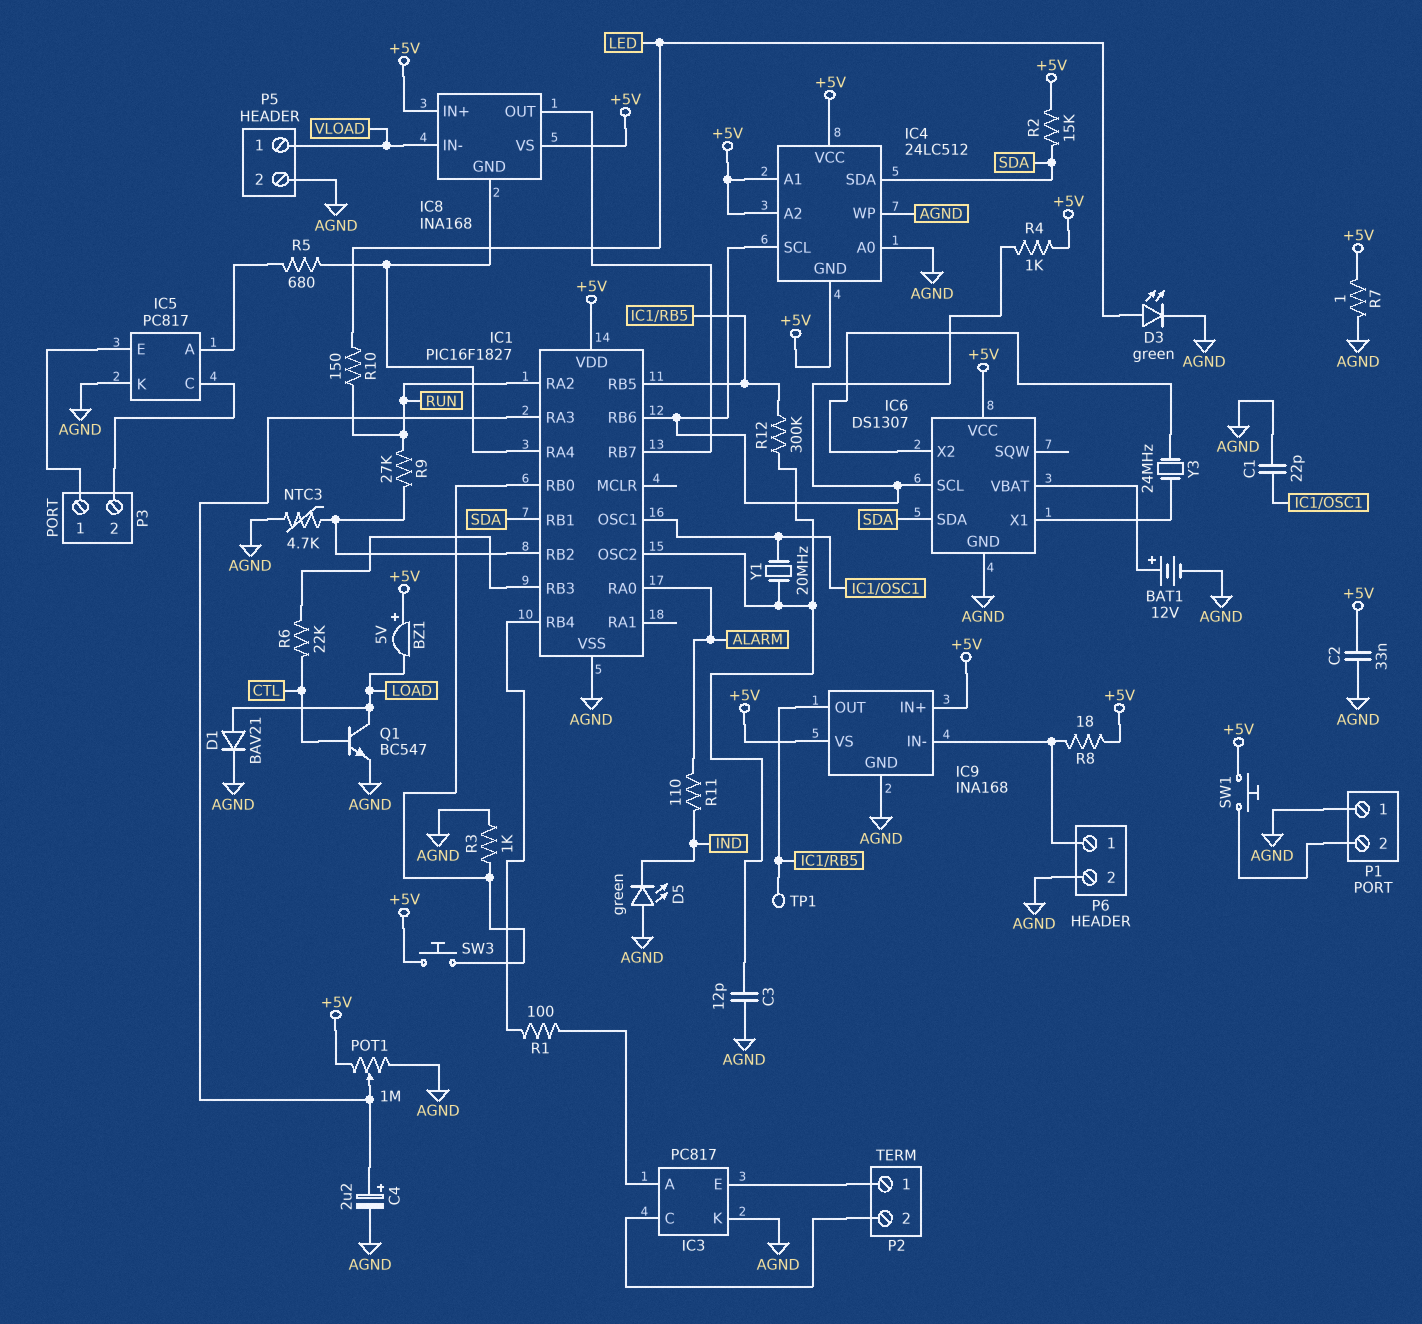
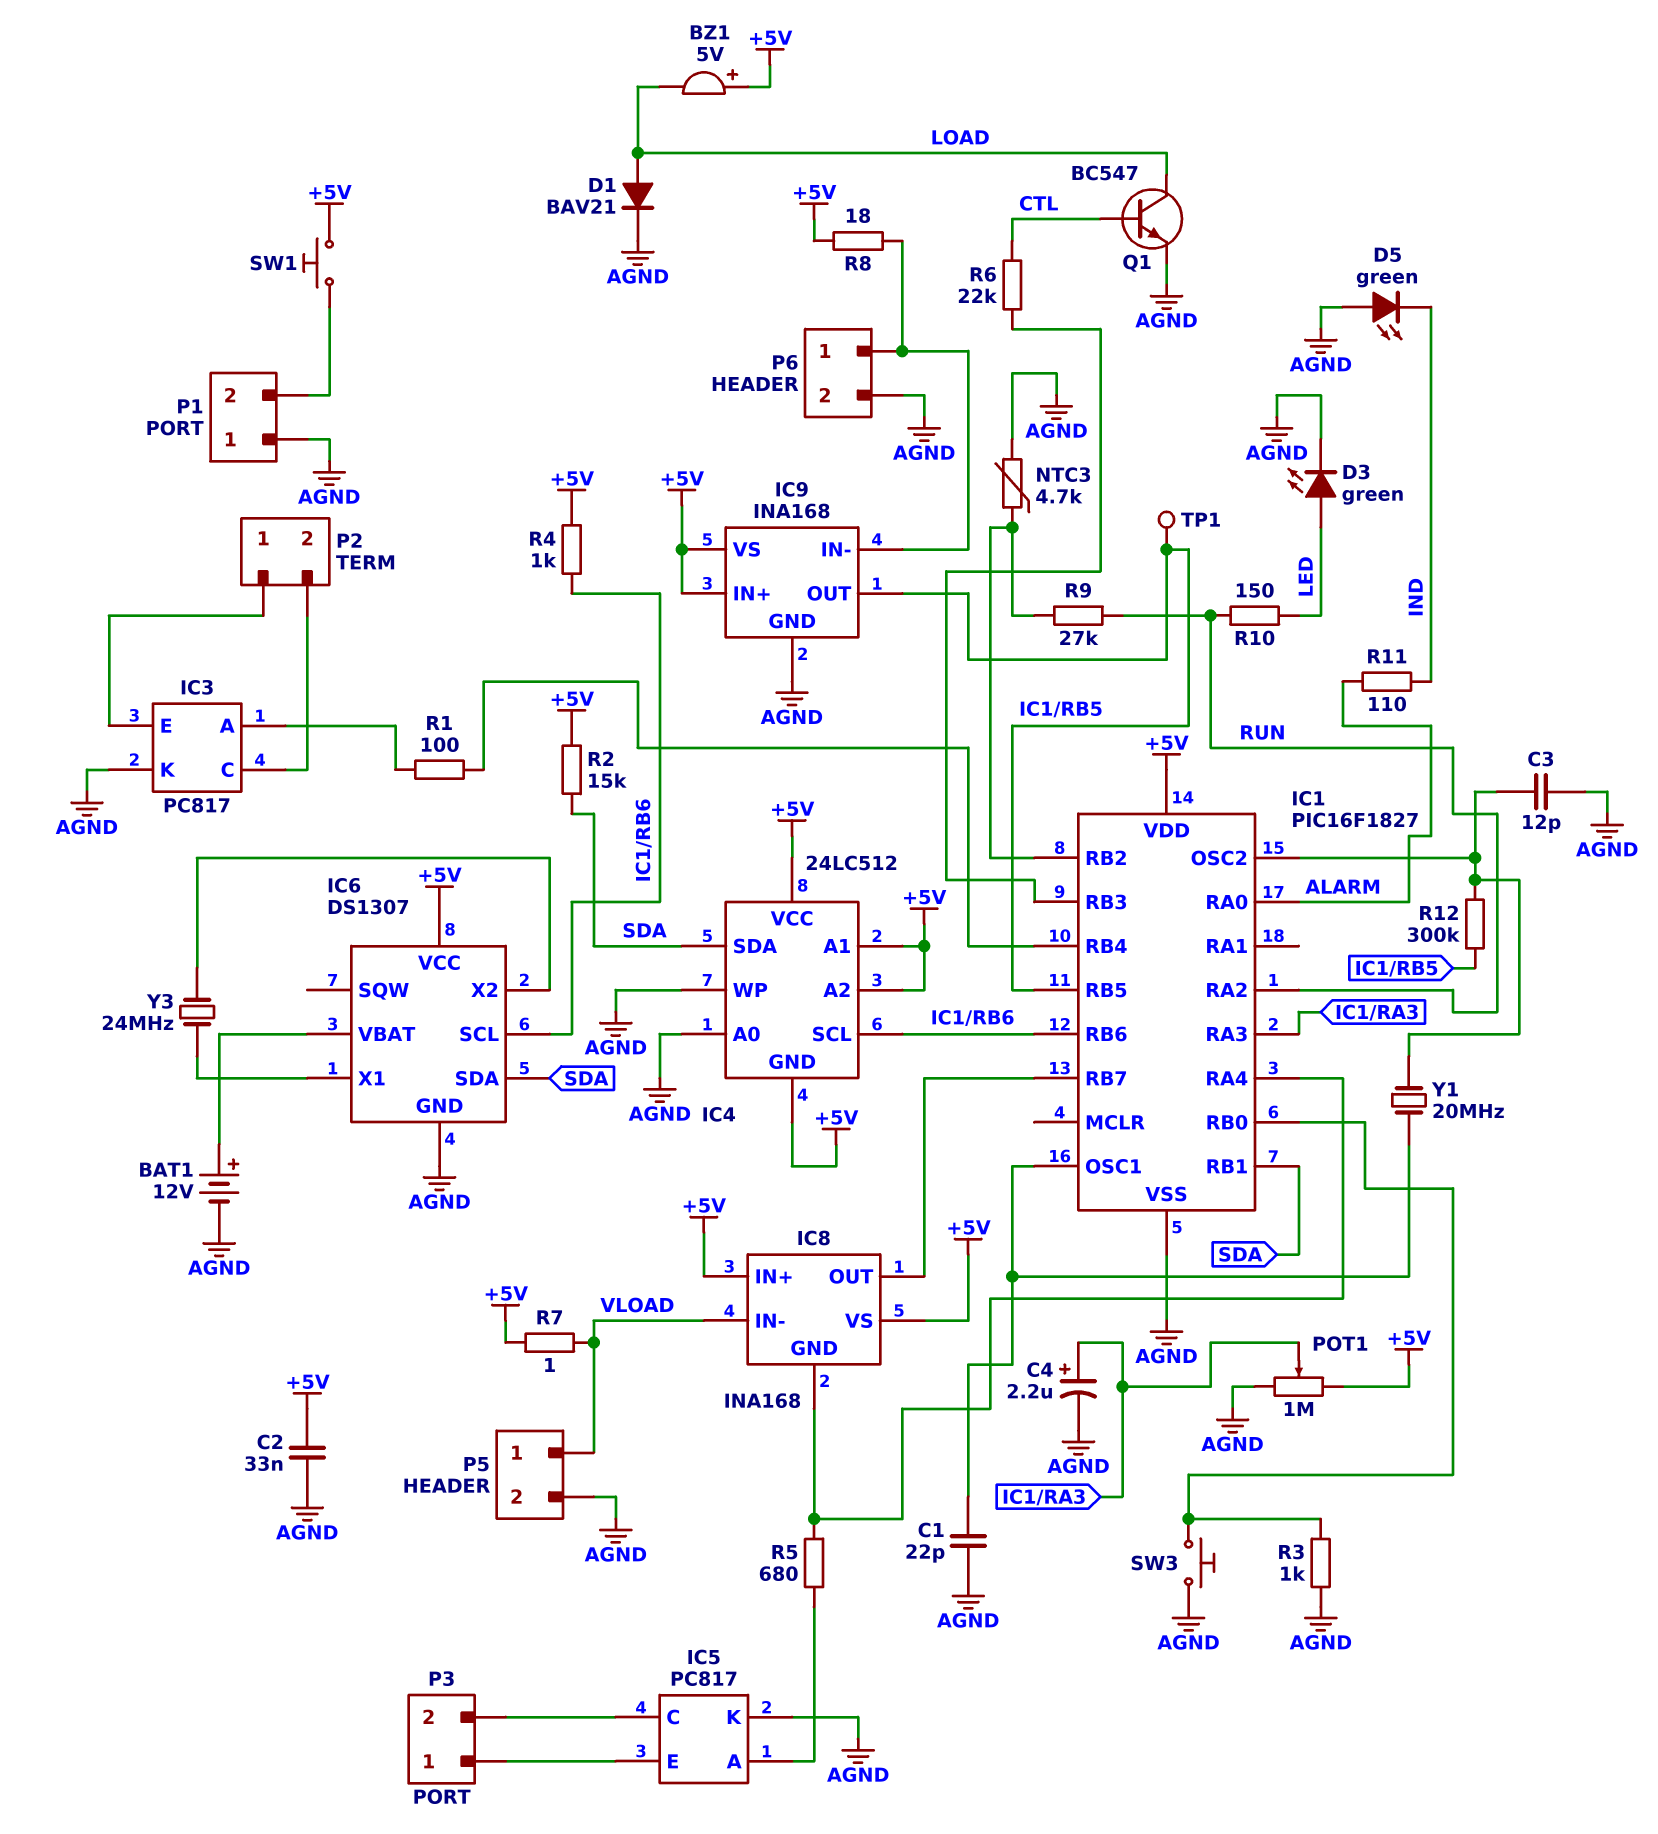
R7: 1 (+5V, AGND) -> 1 (+5V, VLOAD)
SW3: button (+5V, IC1/RB0) -> button (AGND, IC1/RB0)

